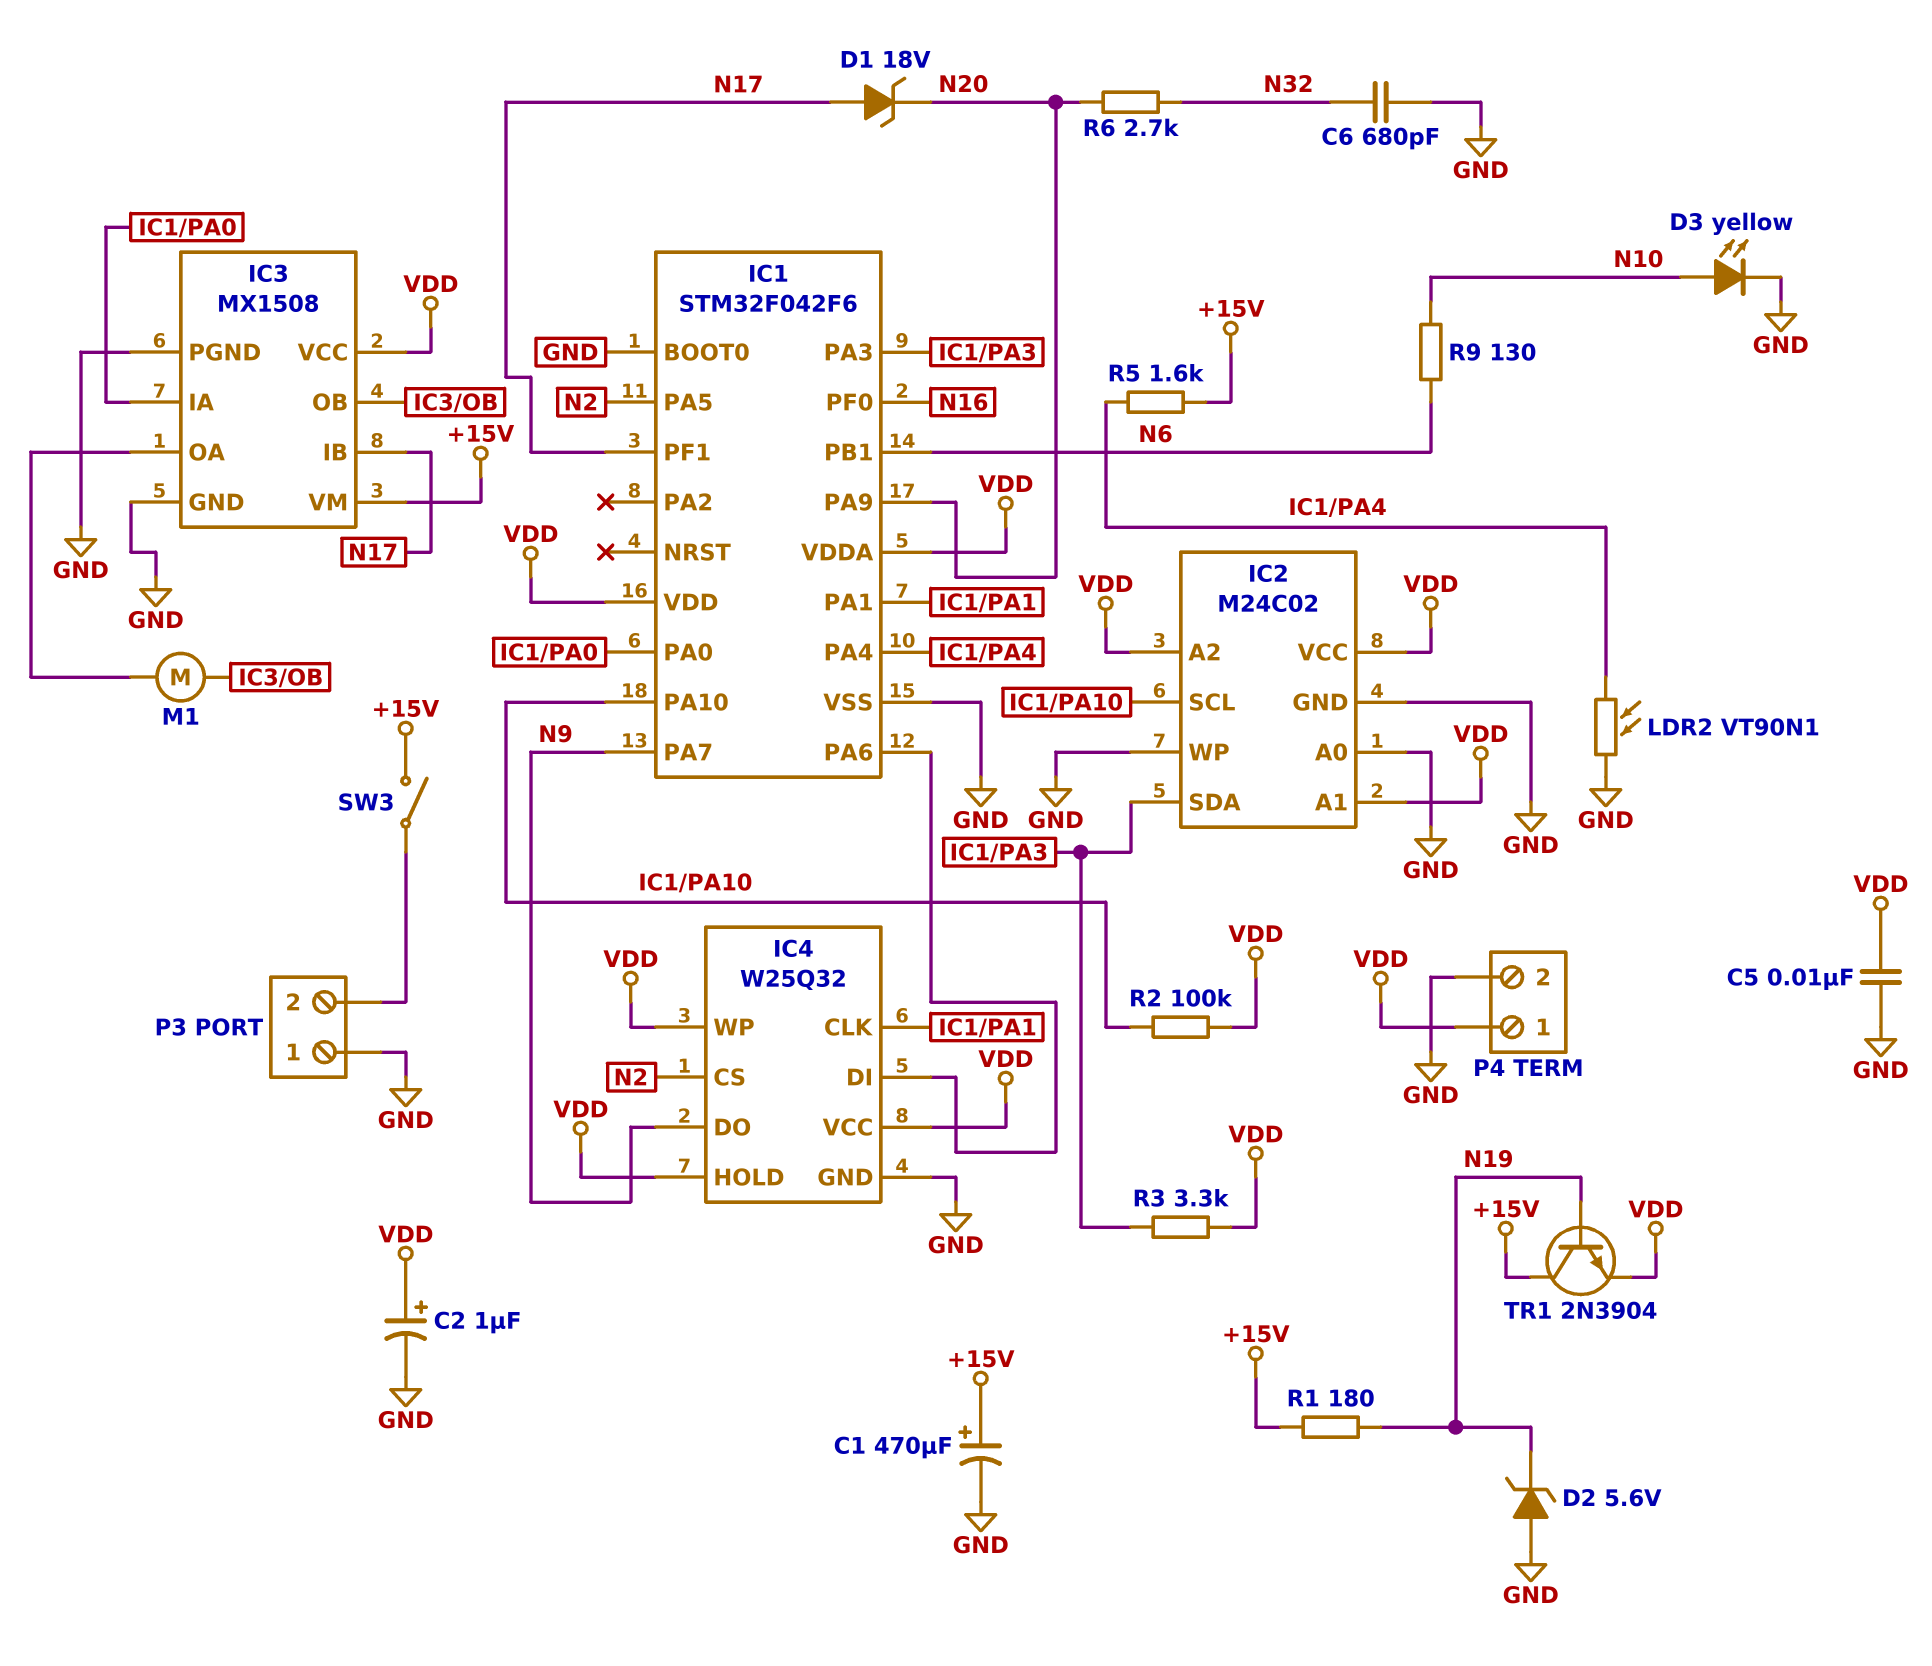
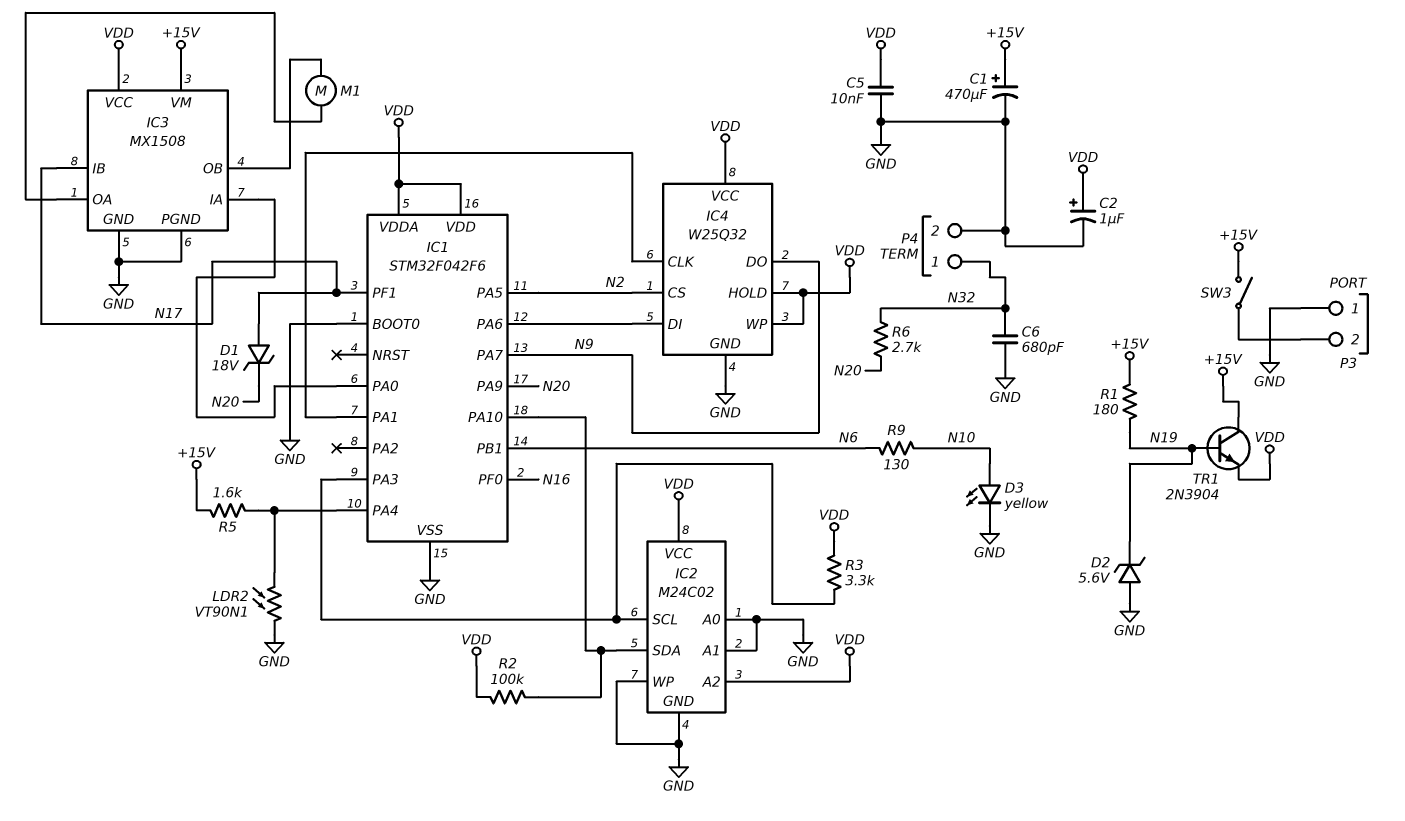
IC2 pin A1: VDD -> GND
IC2 pin SCL: IC1/PA10 -> IC1/PA3
IC2 pin SDA: IC1/PA3 -> IC1/PA10
P4 pin 1: VDD -> N32

